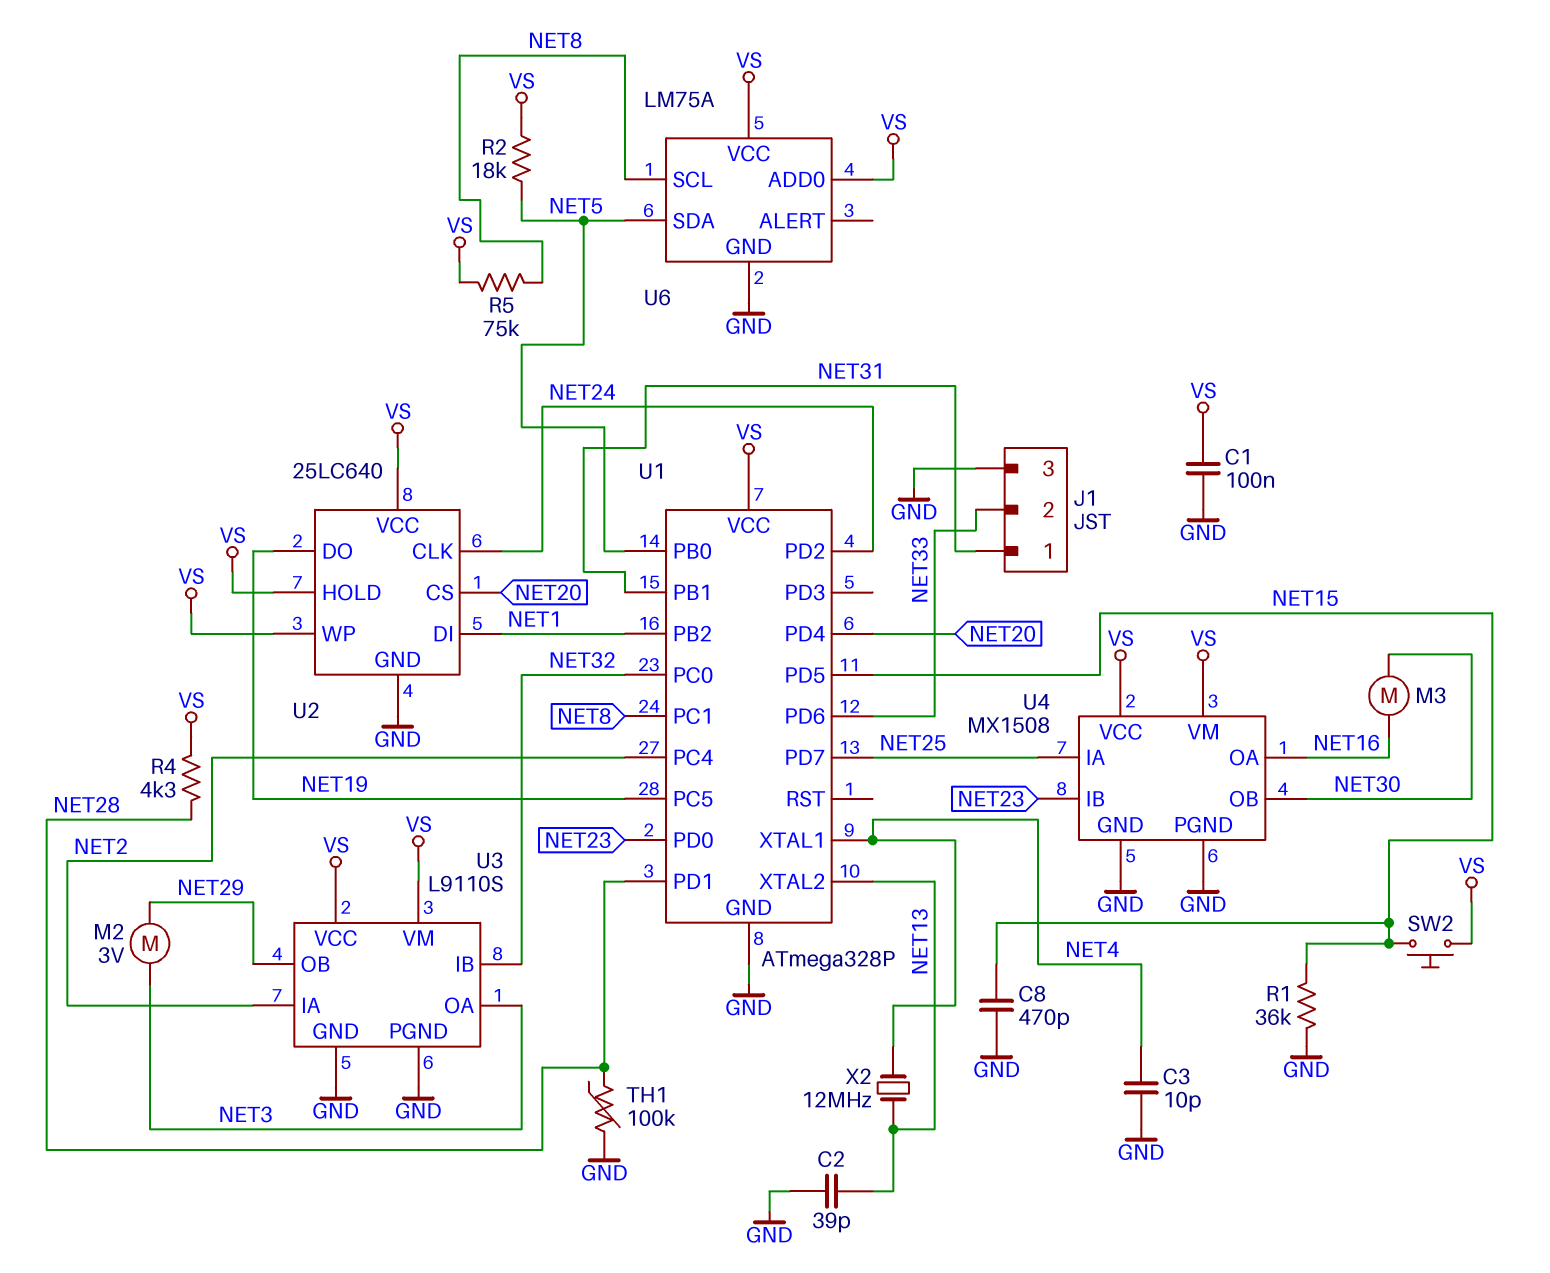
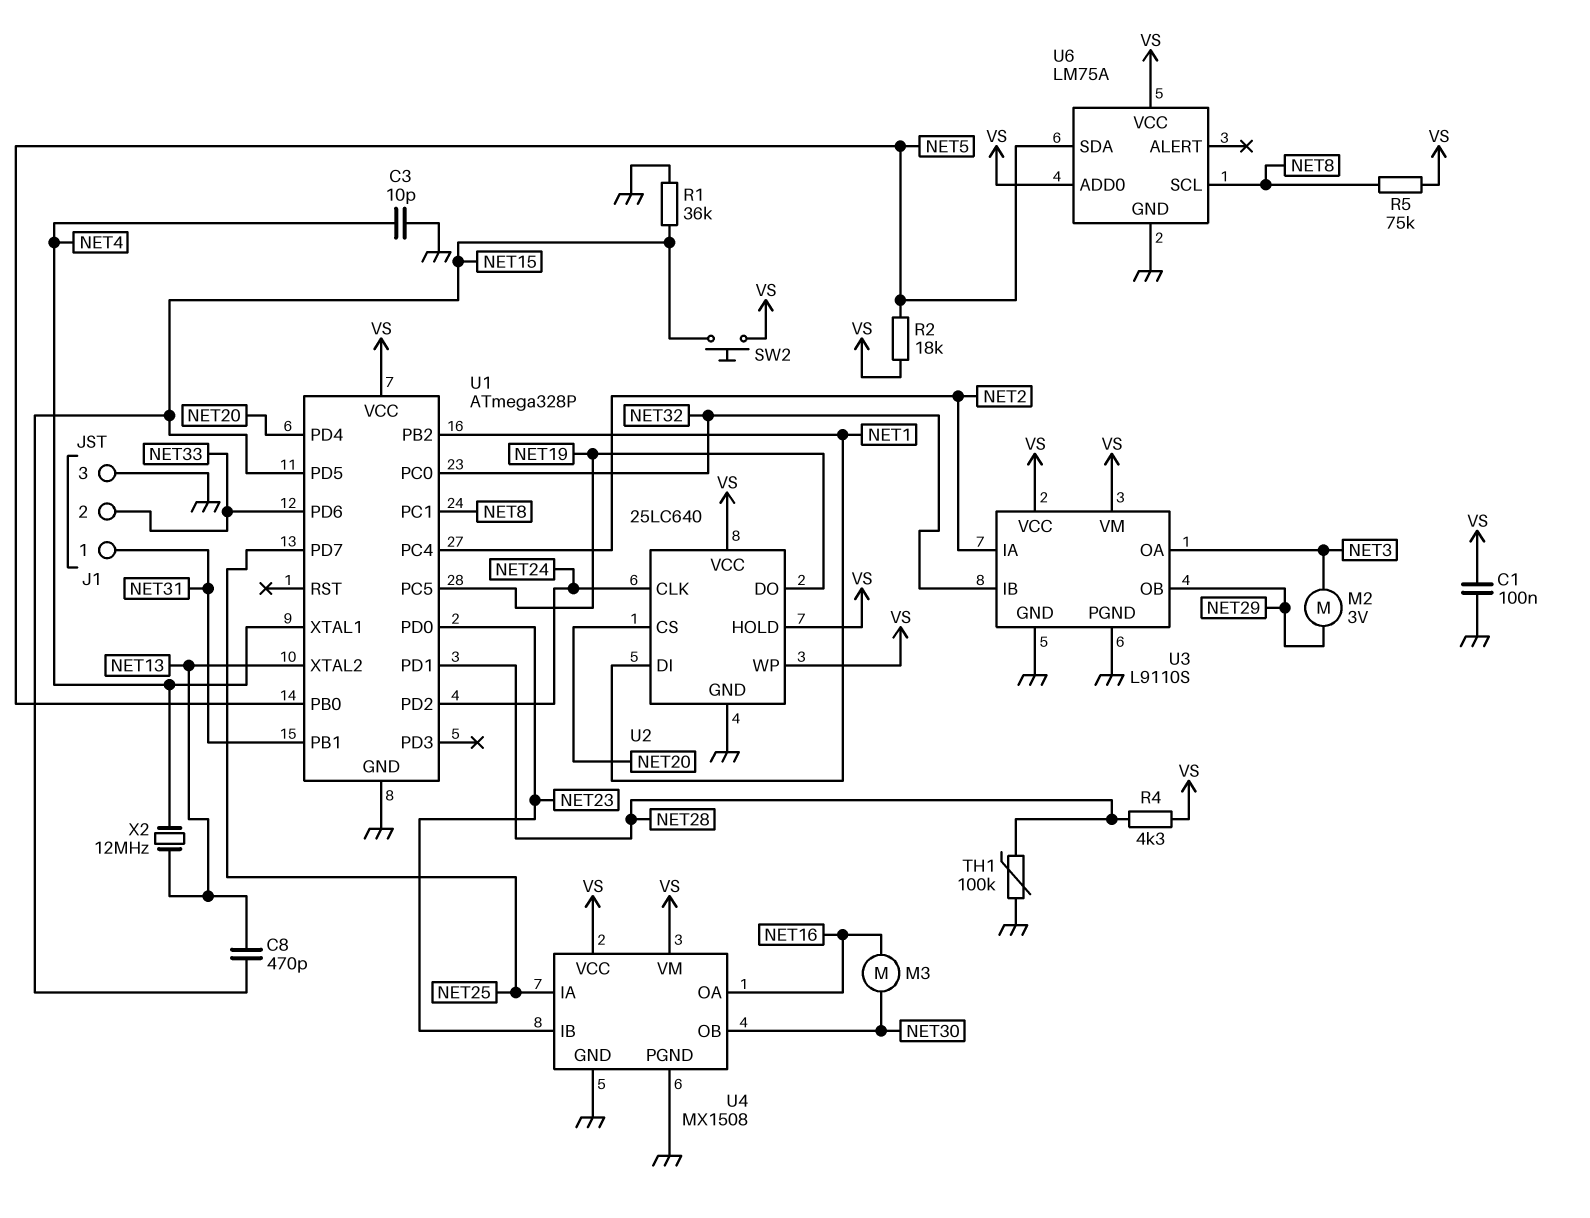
C2: 39pF (GND, NET13) -> none
C8: 470pF (GND, NET15) -> 470pF (NET13, NET15)

